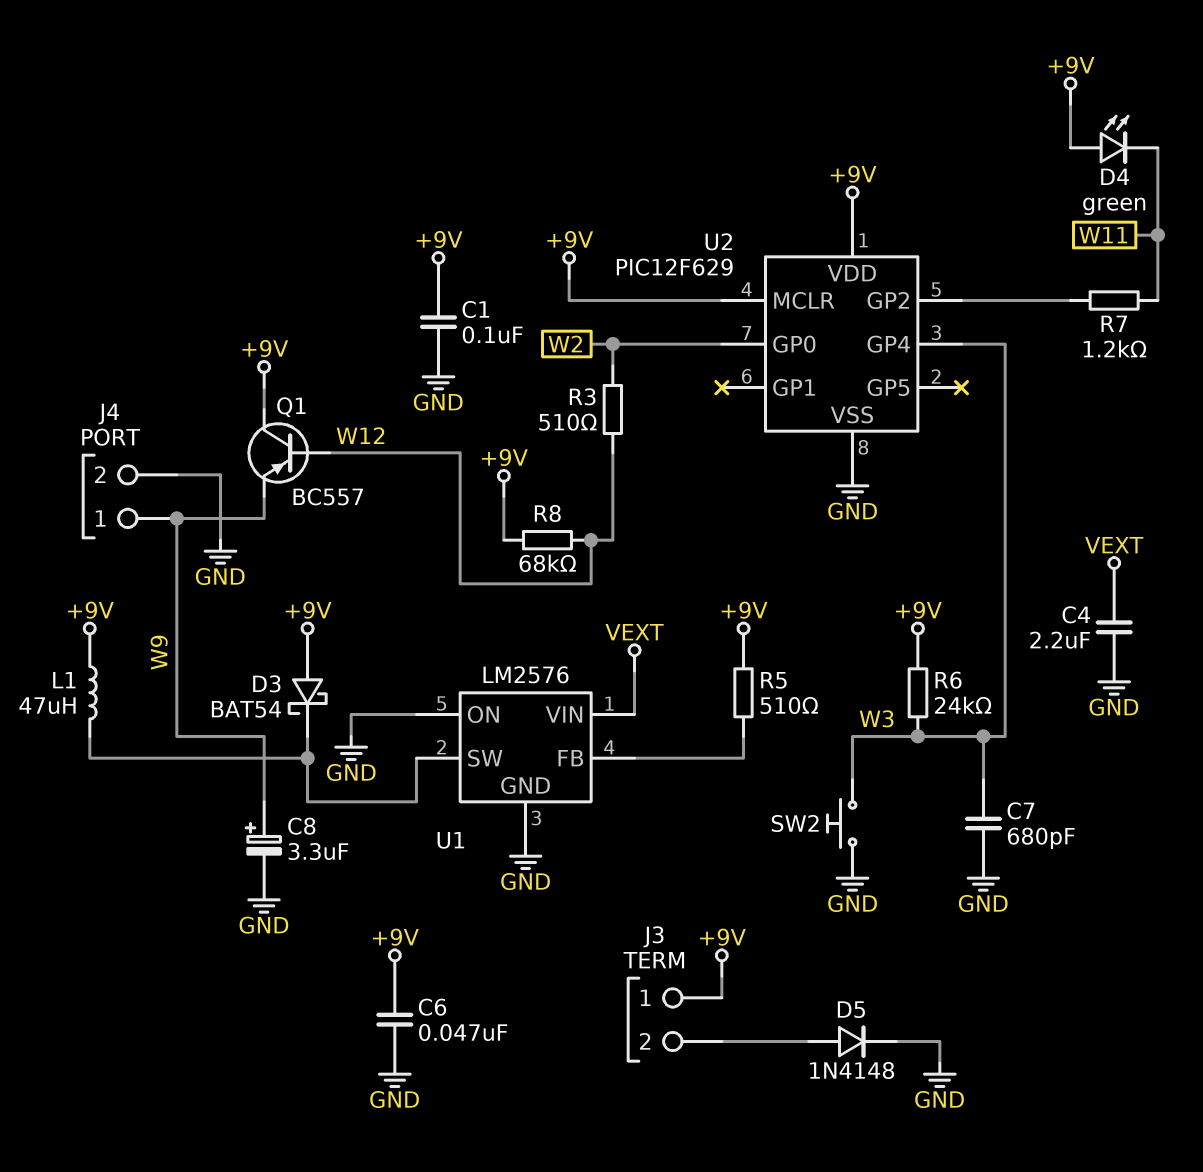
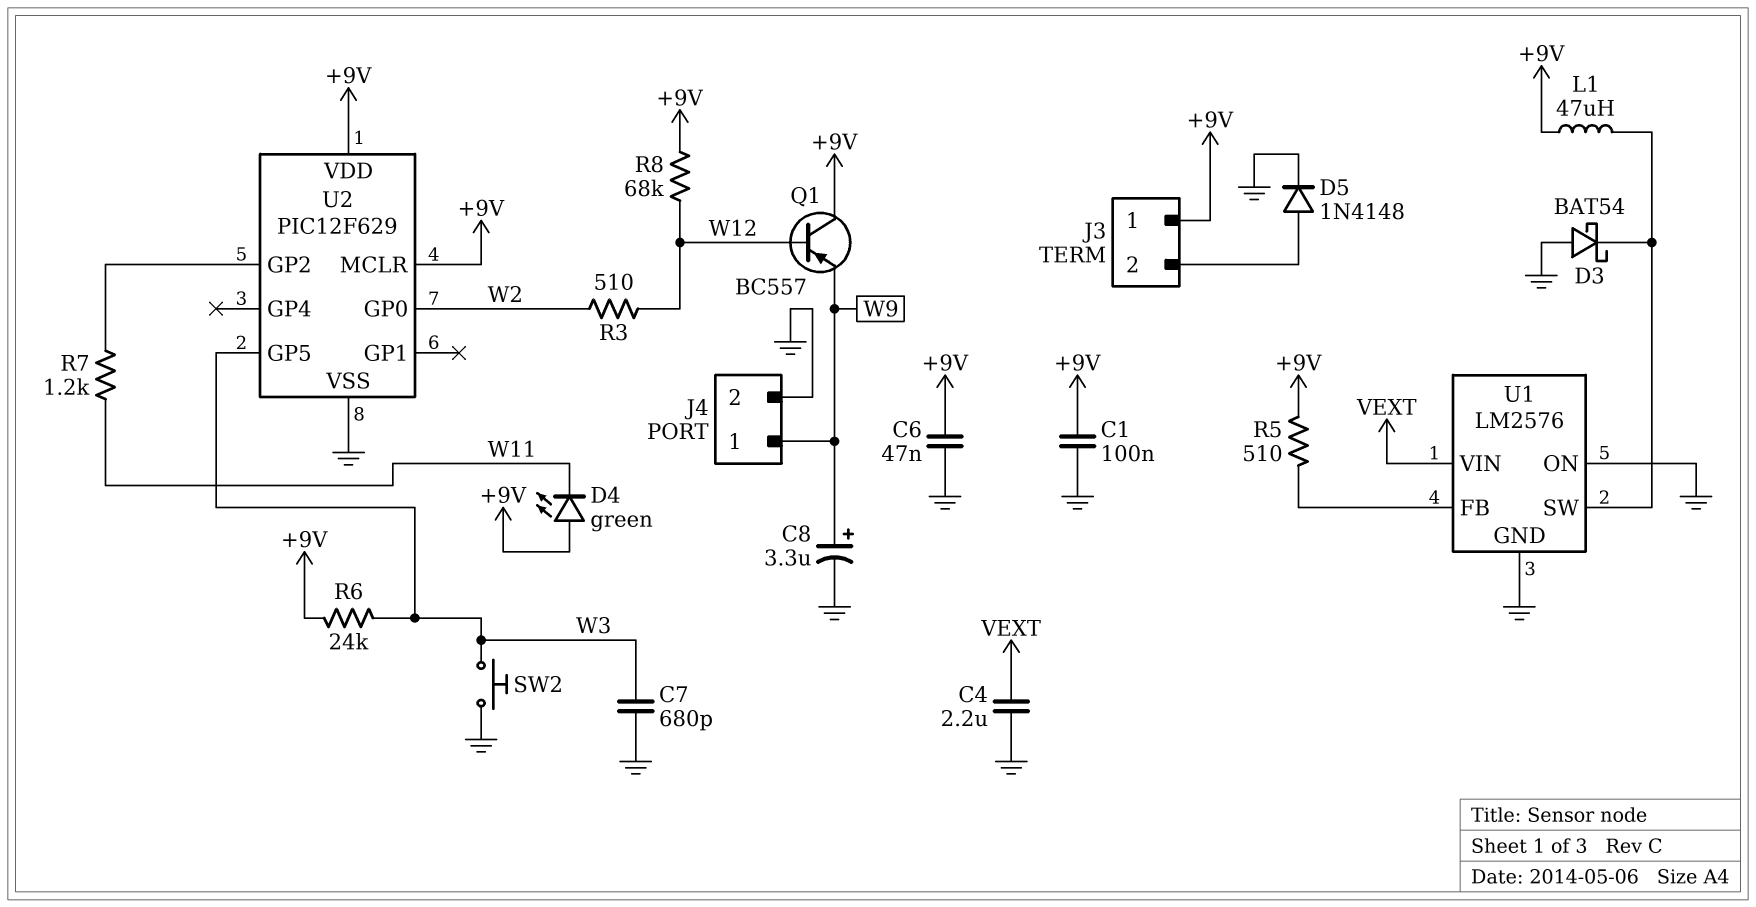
D3: schottky BAT54 (A +9V, K U1/SW) -> schottky BAT54 (A GND, K U1/SW)
U2 pin GP4: W3 -> none
U2 pin GP5: none -> W3

